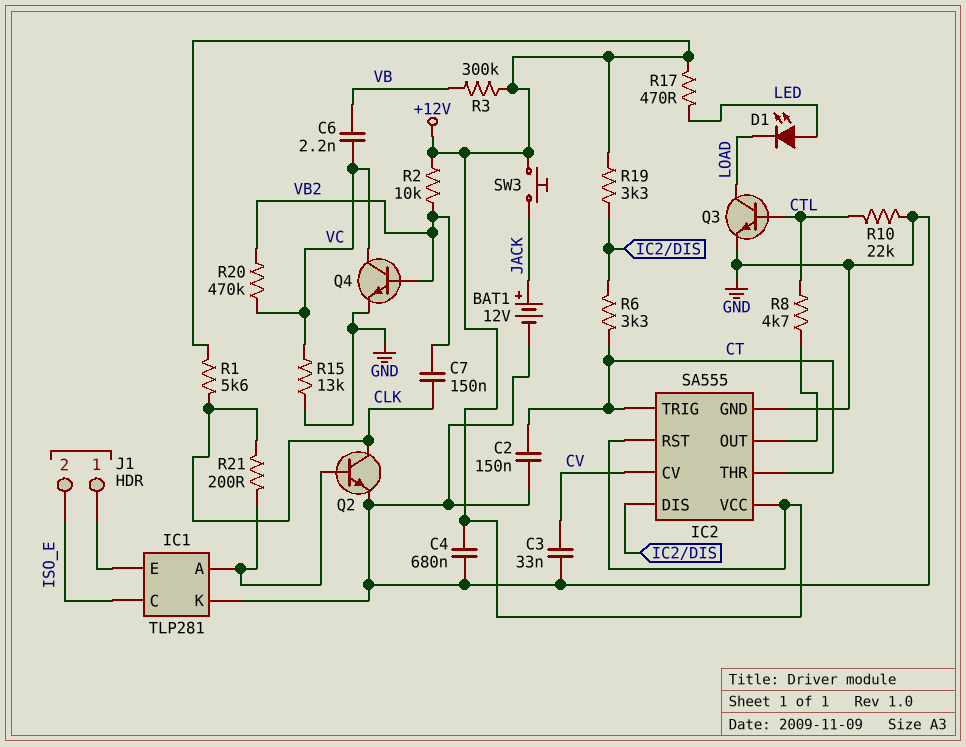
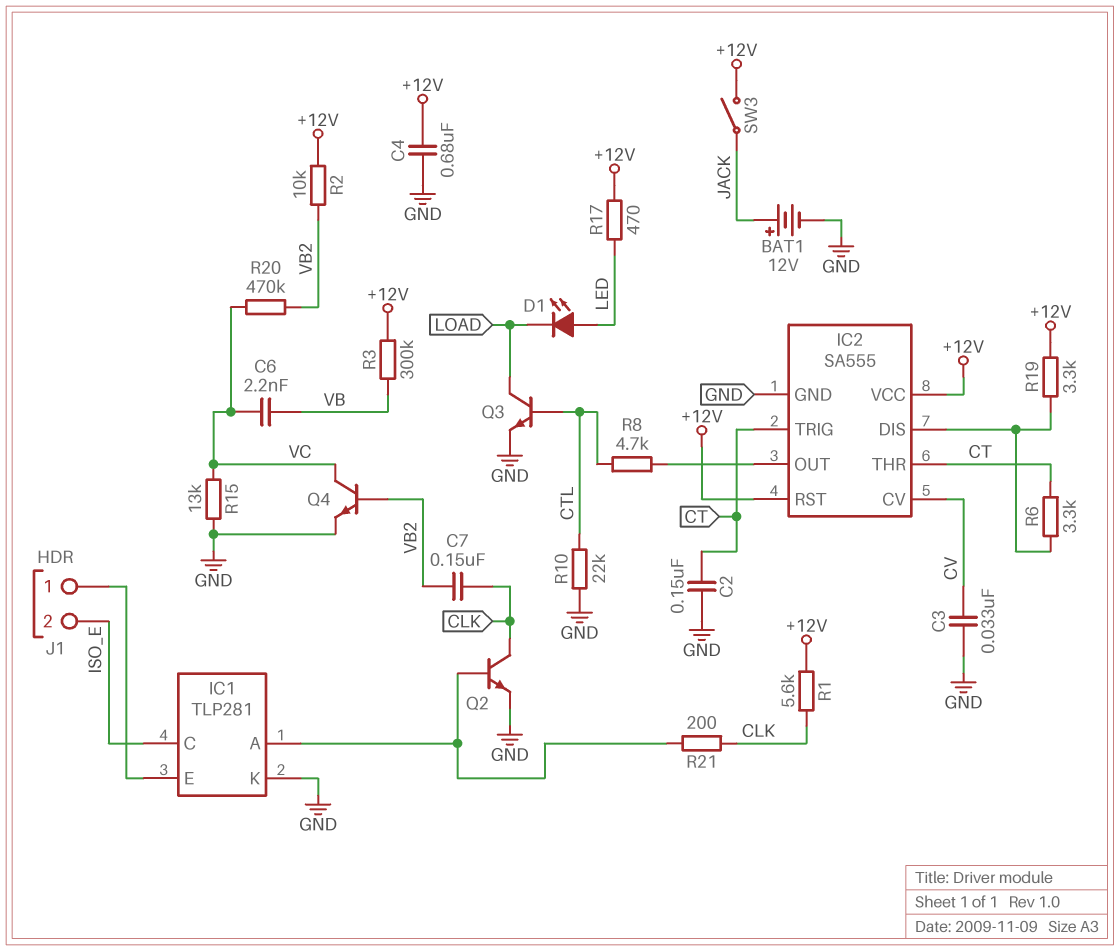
SW3: button (+12V, JACK) -> switch (+12V, JACK)

